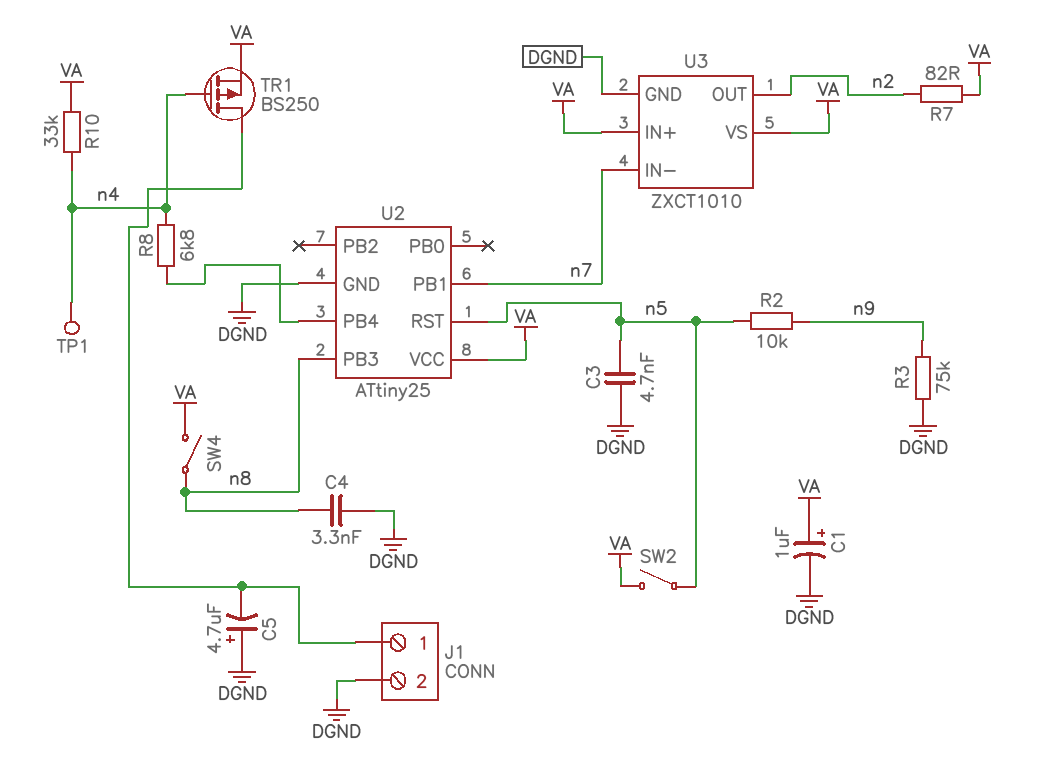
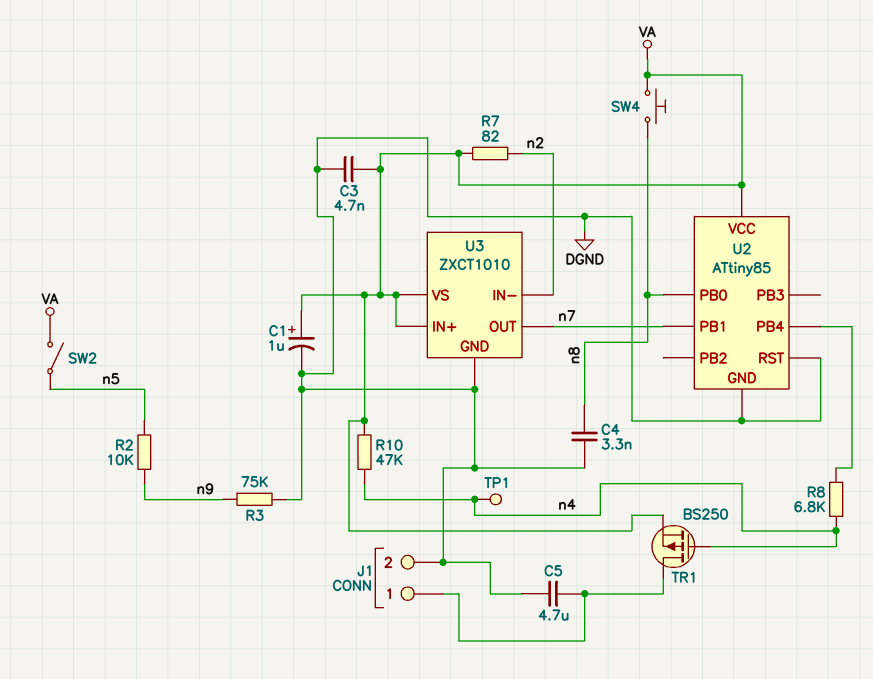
C3: 4.7nF (DGND, n5) -> 4.7nF (DGND, VA)
C5: 4.7uF (plus DGND, minus J1/1) -> 4.7uF (DGND, J1/1)
R10: 33k (VA, n4) -> 47k (VA, n4)
SW4: switch (VA, n8) -> button (VA, n8)
U2: ATtiny25 -> ATtiny85
U2 pin PB0: none -> n8
U2 pin PB3: n8 -> none
U2 pin RST: n5 -> DGND
U3 pin IN-: n7 -> n2
U3 pin OUT: n2 -> n7

